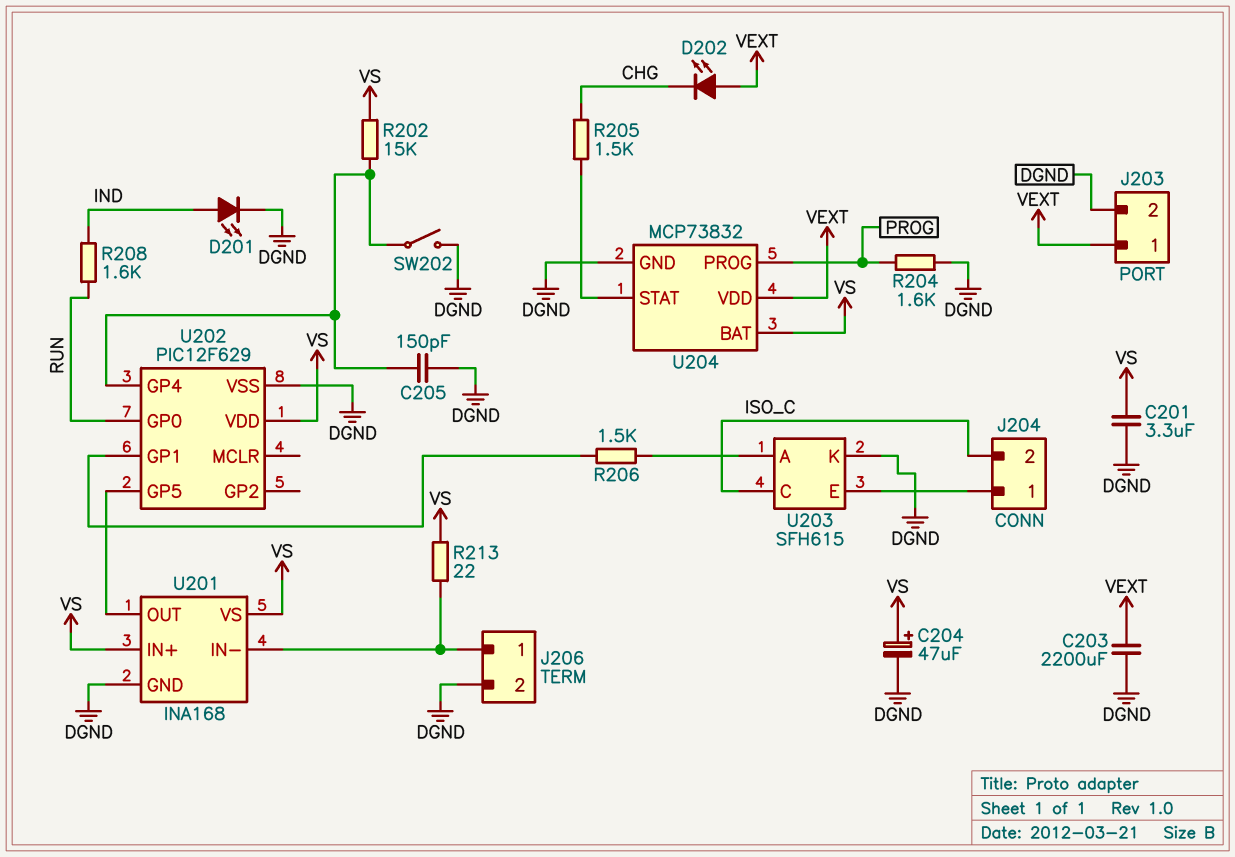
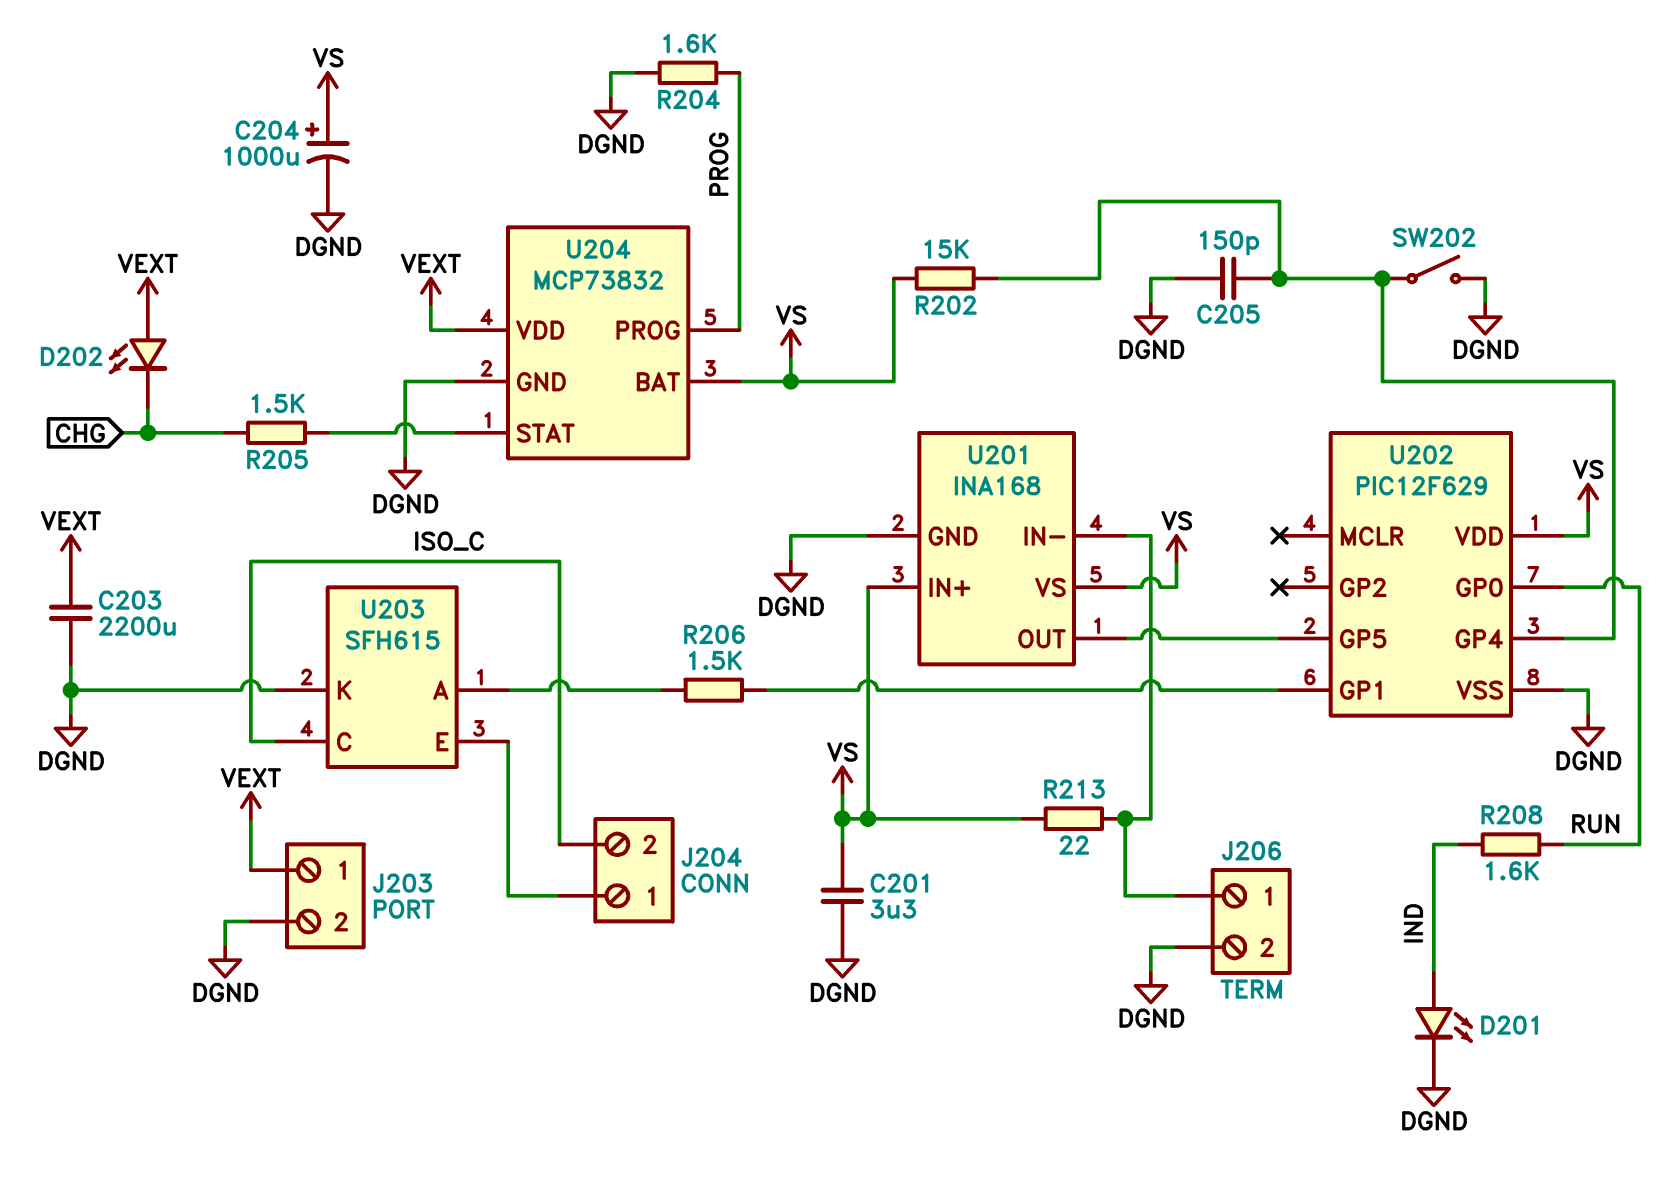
C204: 47uF (plus VS, minus DGND) -> 1000uF (plus VS, minus DGND)

